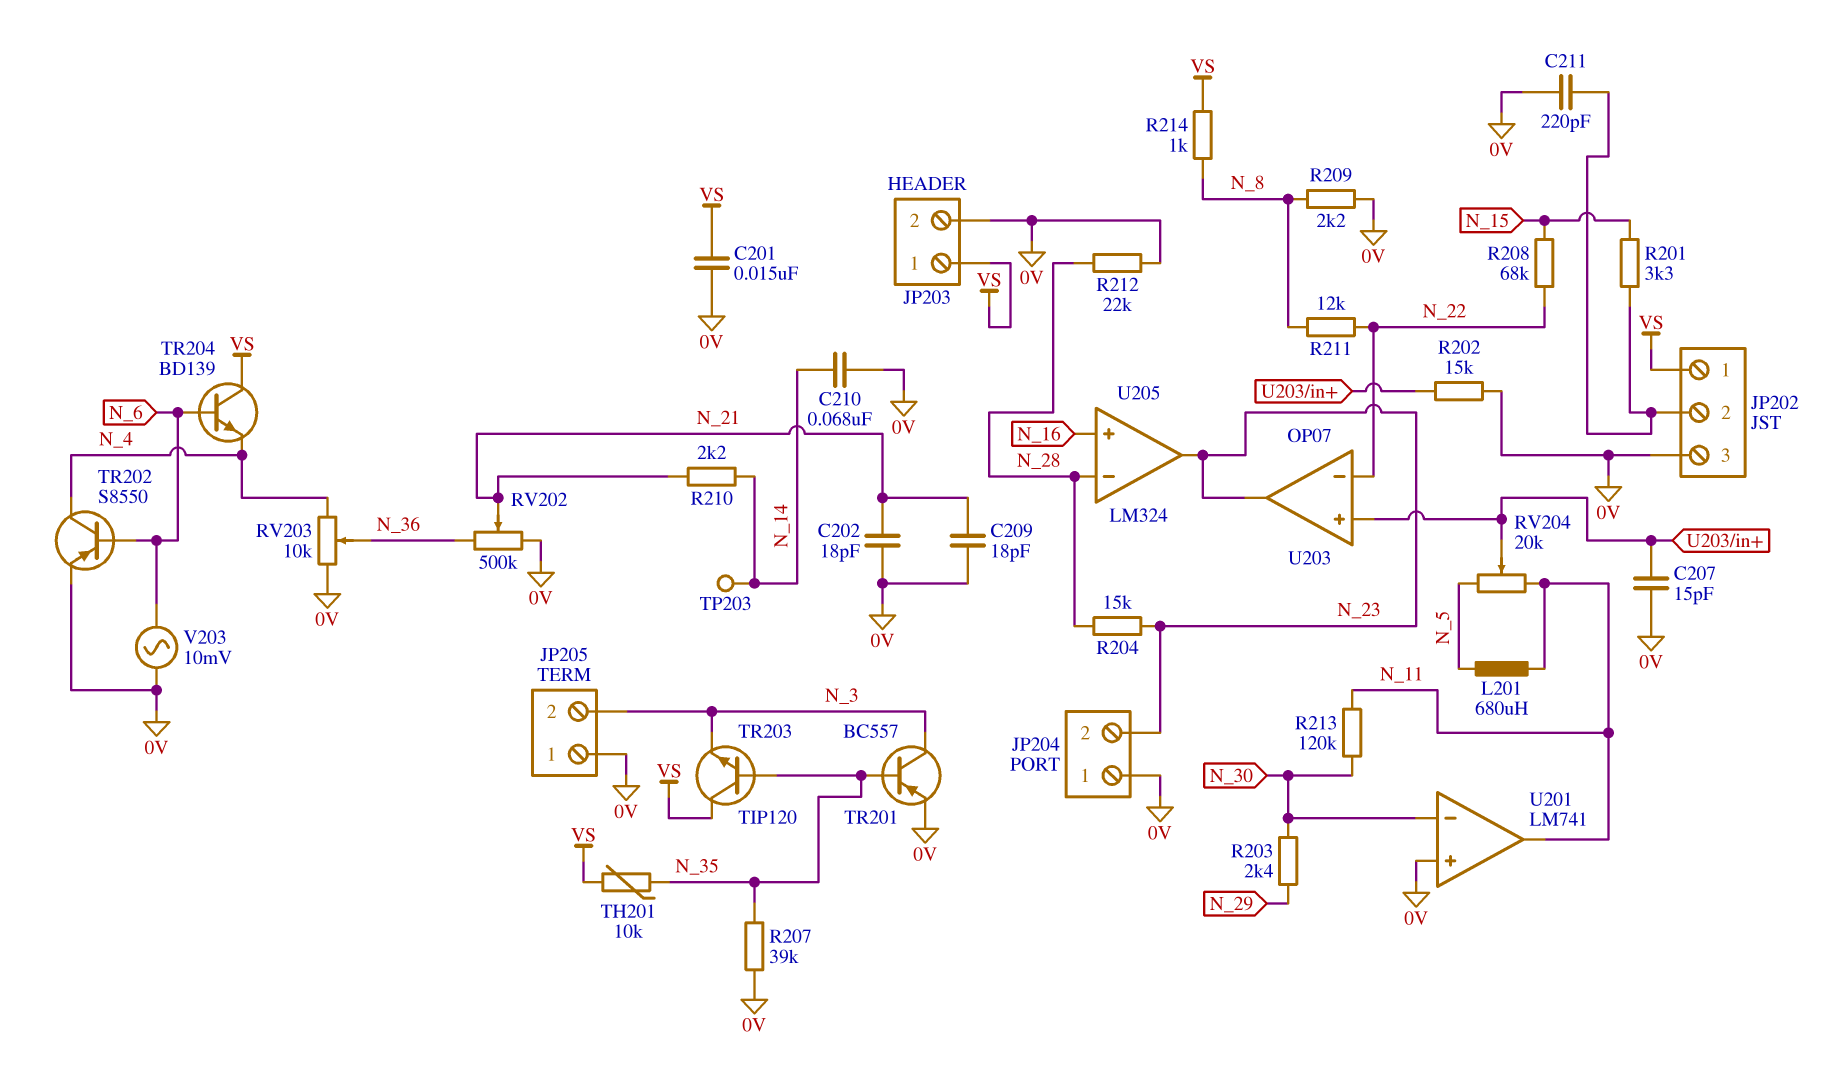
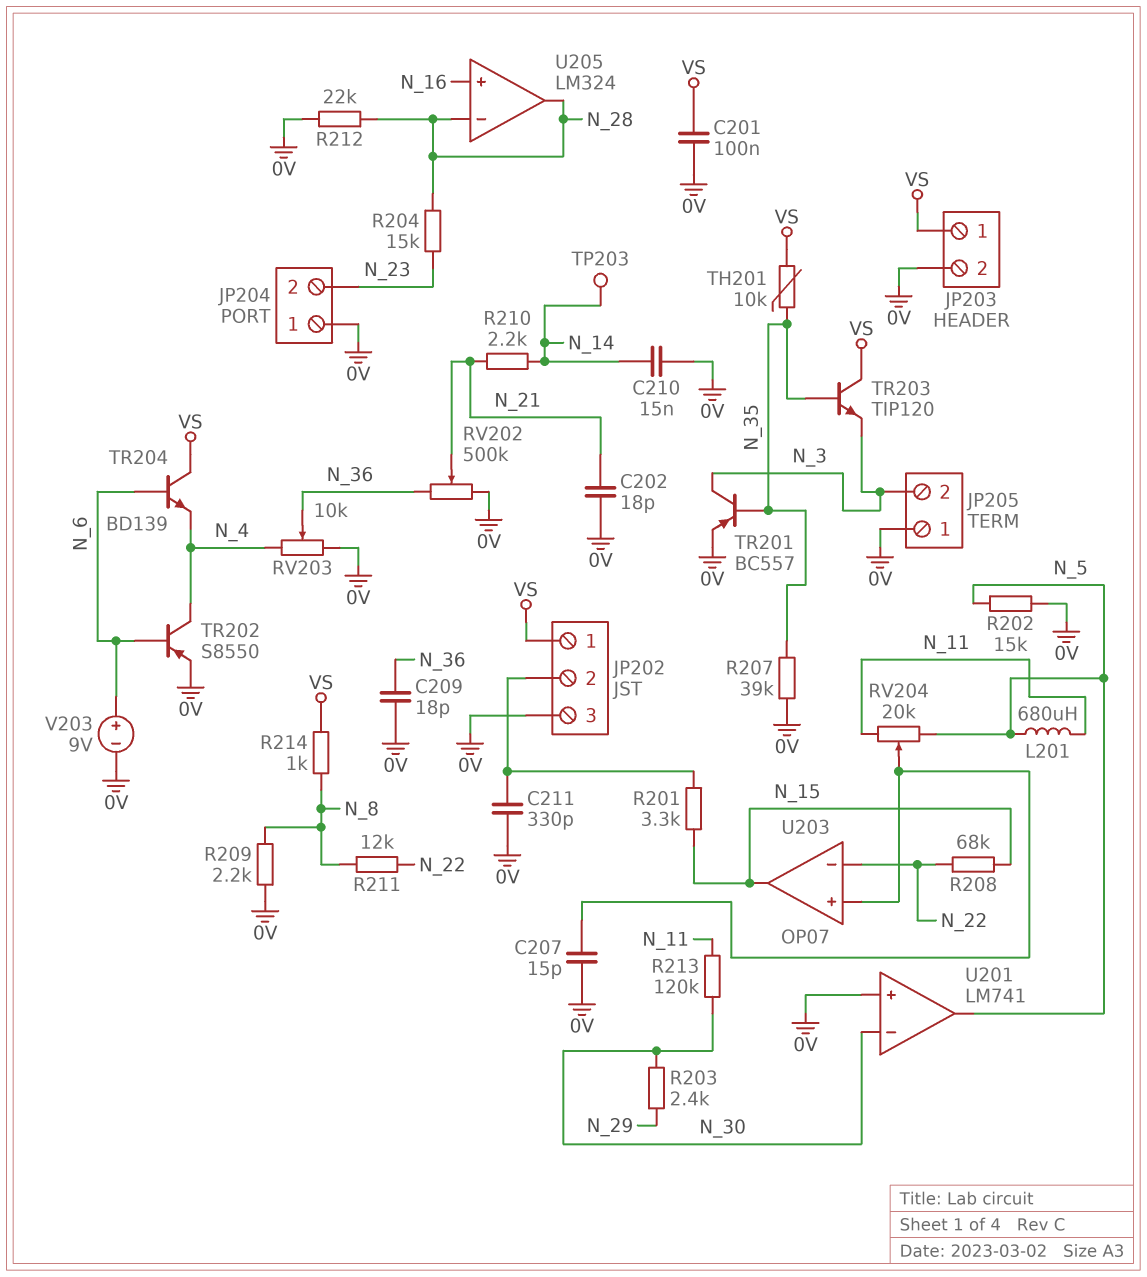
C201: 15nF (0V, VS) -> 100nF (0V, VS)
C209: 18pF (0V, N_21) -> 18pF (0V, N_36)
C210: 68nF (0V, N_14) -> 15nF (0V, N_14)
C211: 220pF (0V, JP202/2) -> 330pF (0V, JP202/2)
R202: 15k (0V, U203/in+) -> 15k (0V, N_5)
U201 pin out: N_11 -> N_5
U203 pin out: N_23 -> N_15
U205 pin out: N_23 -> N_28
V203: AC 10mV (0V, N_6) -> 9V (plus N_6, minus 0V)

